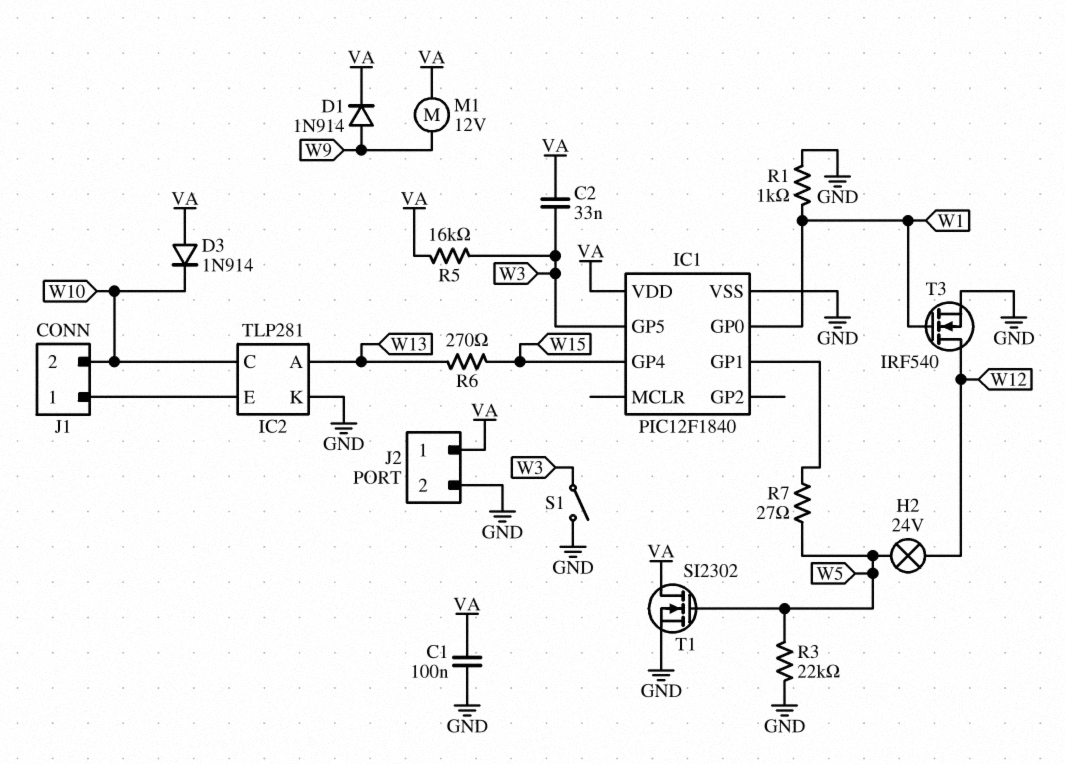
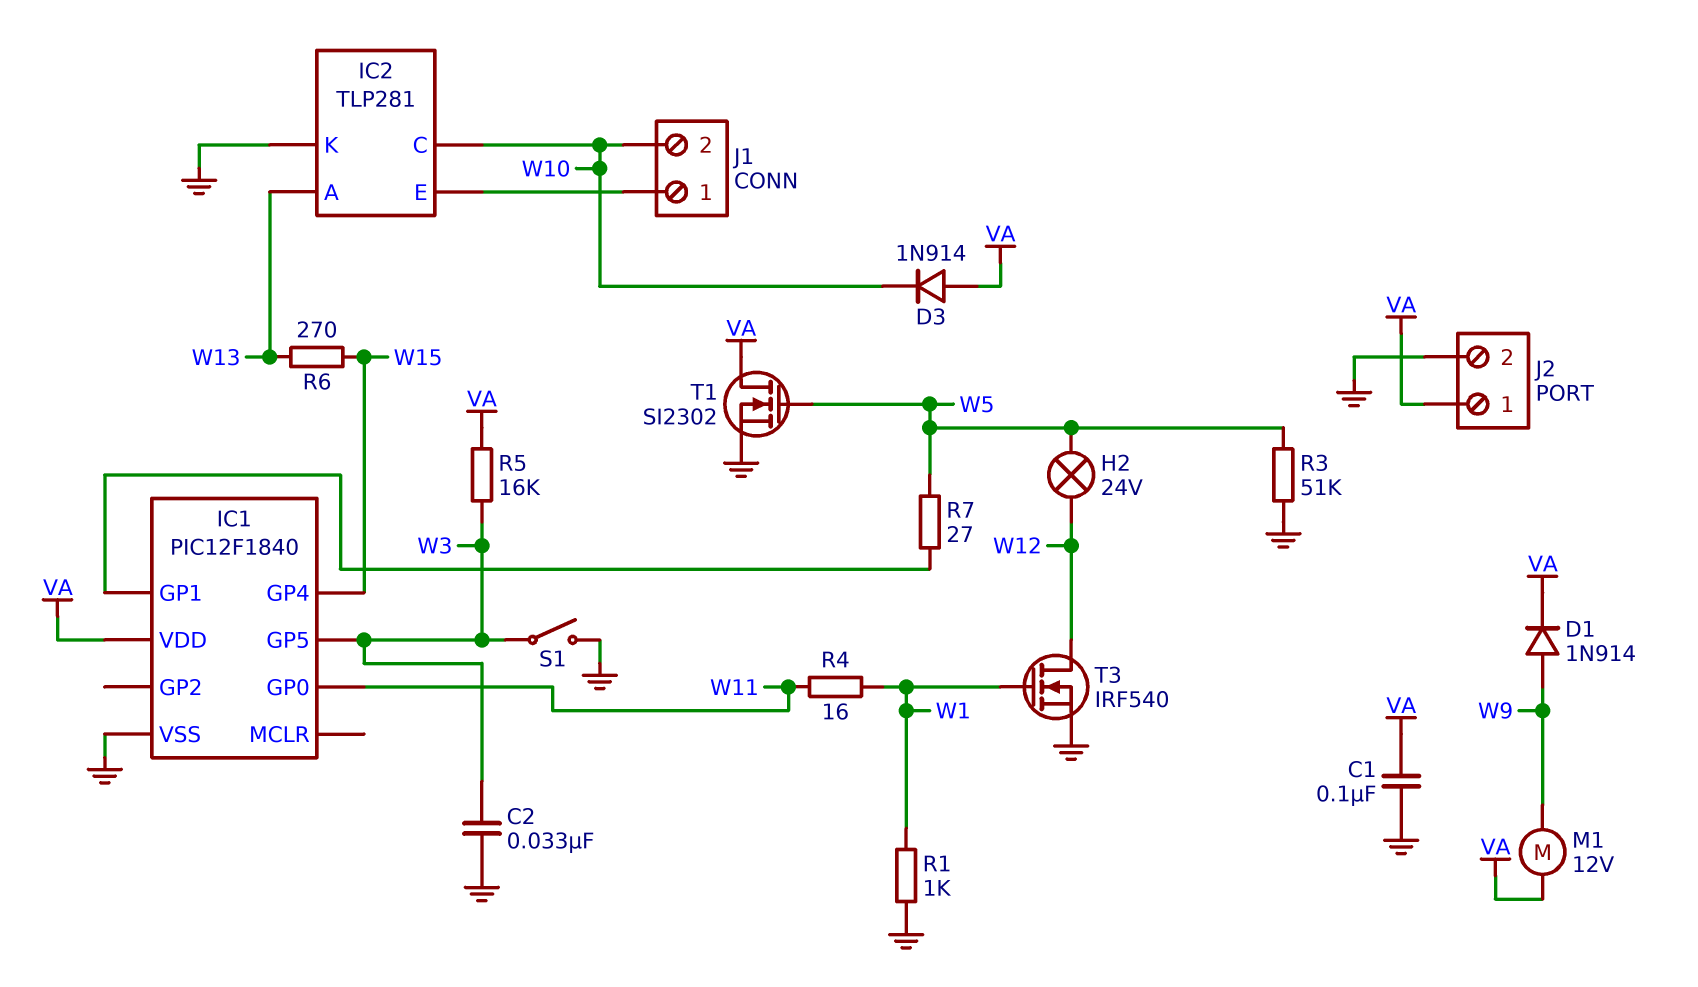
C2: 33nF (VA, W3) -> 33nF (GND, W3)
IC1 pin GP0: W1 -> W11
R3: 22k (GND, W5) -> 51k (GND, W5)
R4: none -> 16 (W1, W11)

